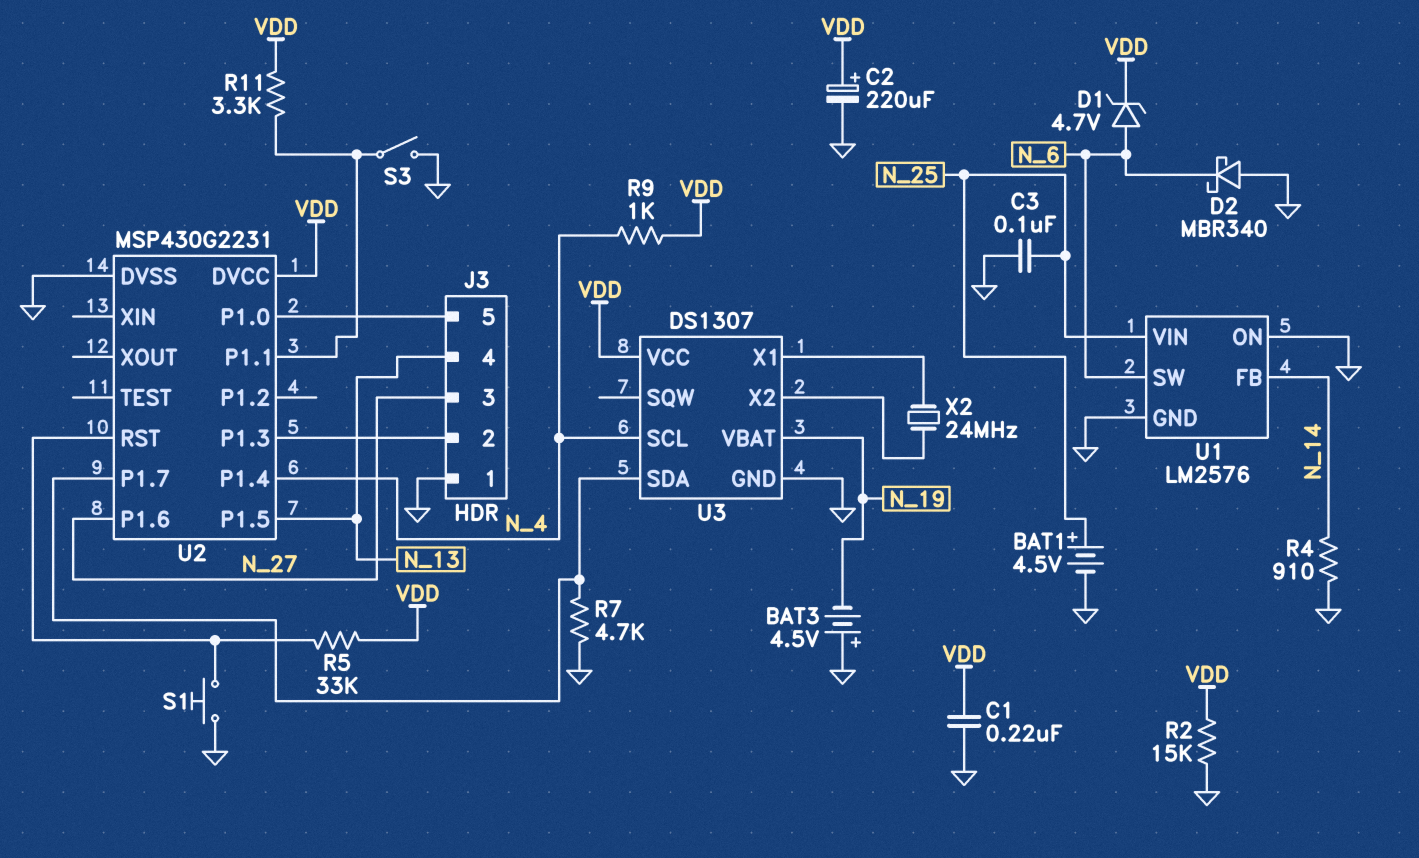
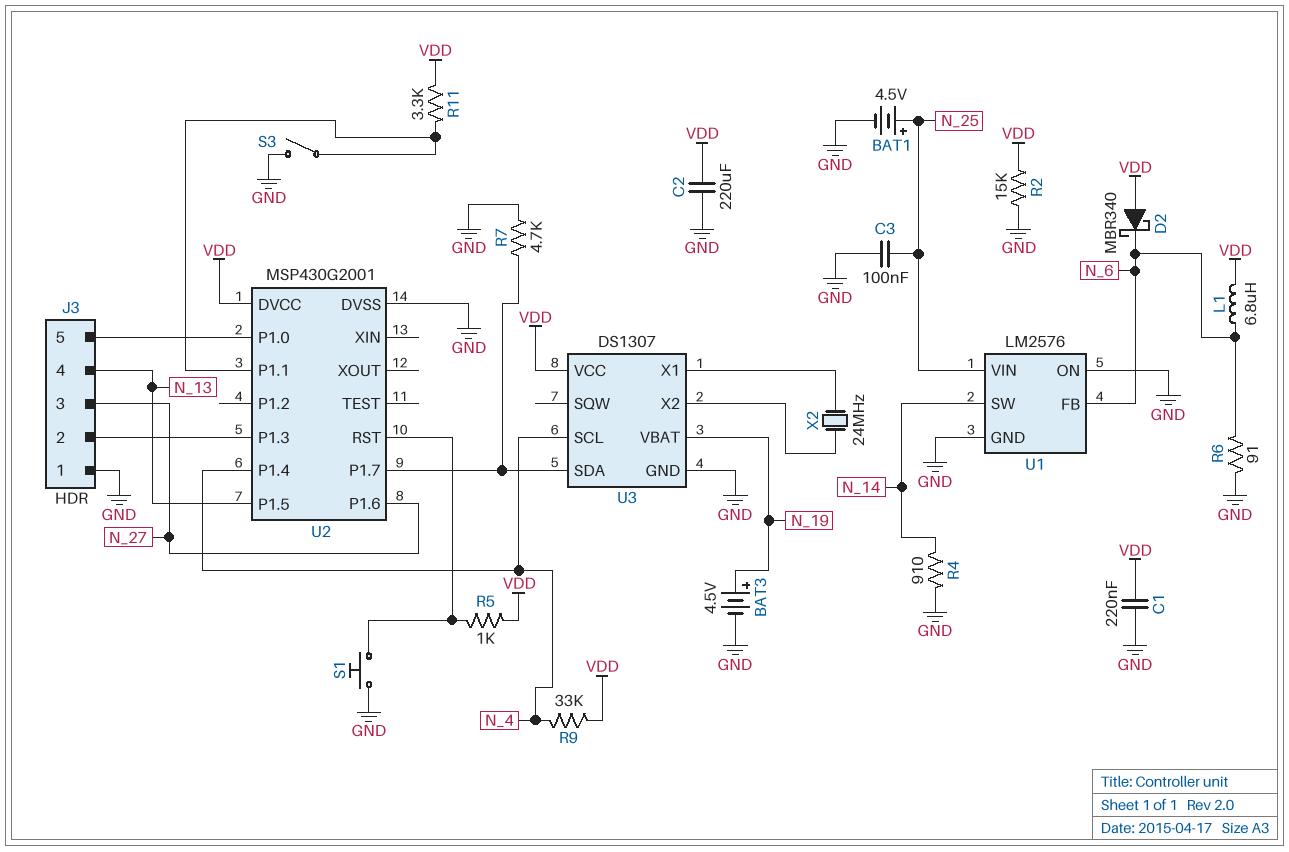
BAT3: 4.5V (plus GND, minus N_19) -> 4.5V (plus N_19, minus GND)
C2: 220uF (plus VDD, minus GND) -> 220uF (GND, VDD)
D1: zener 4.7V (A N_6, K VDD) -> none
D2: schottky MBR340 (A GND, K N_6) -> schottky MBR340 (A VDD, K N_6)
L1: none -> 6.8uH (N_6, VDD)
R5: 33k (U2/RST, VDD) -> 1k (U2/RST, VDD)
R6: none -> 91 (GND, N_6)
R9: 1k (N_4, VDD) -> 33k (N_4, VDD)
U1 pin FB: N_14 -> N_6
U1 pin SW: N_6 -> N_14
U2: MSP430G2231 -> MSP430G2001

